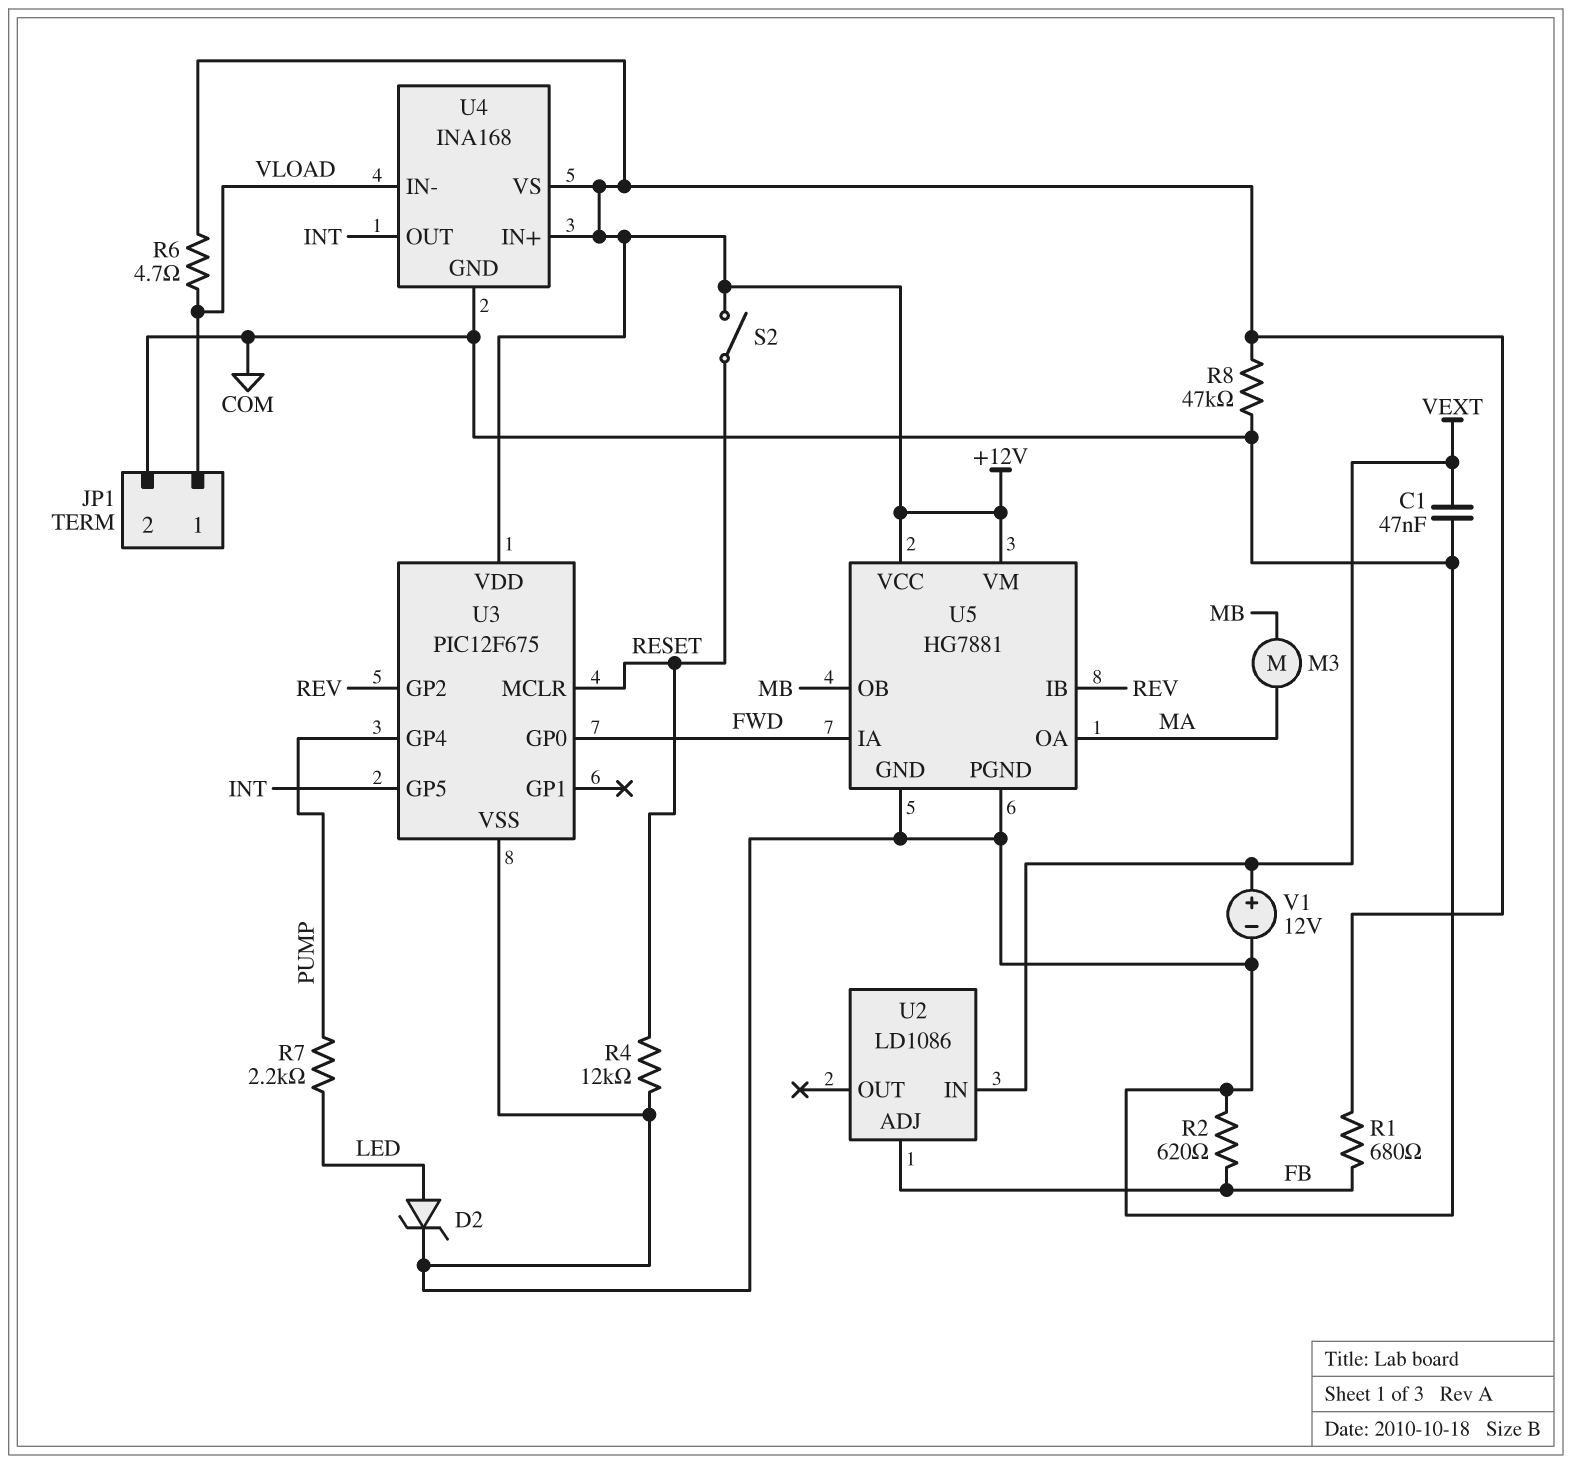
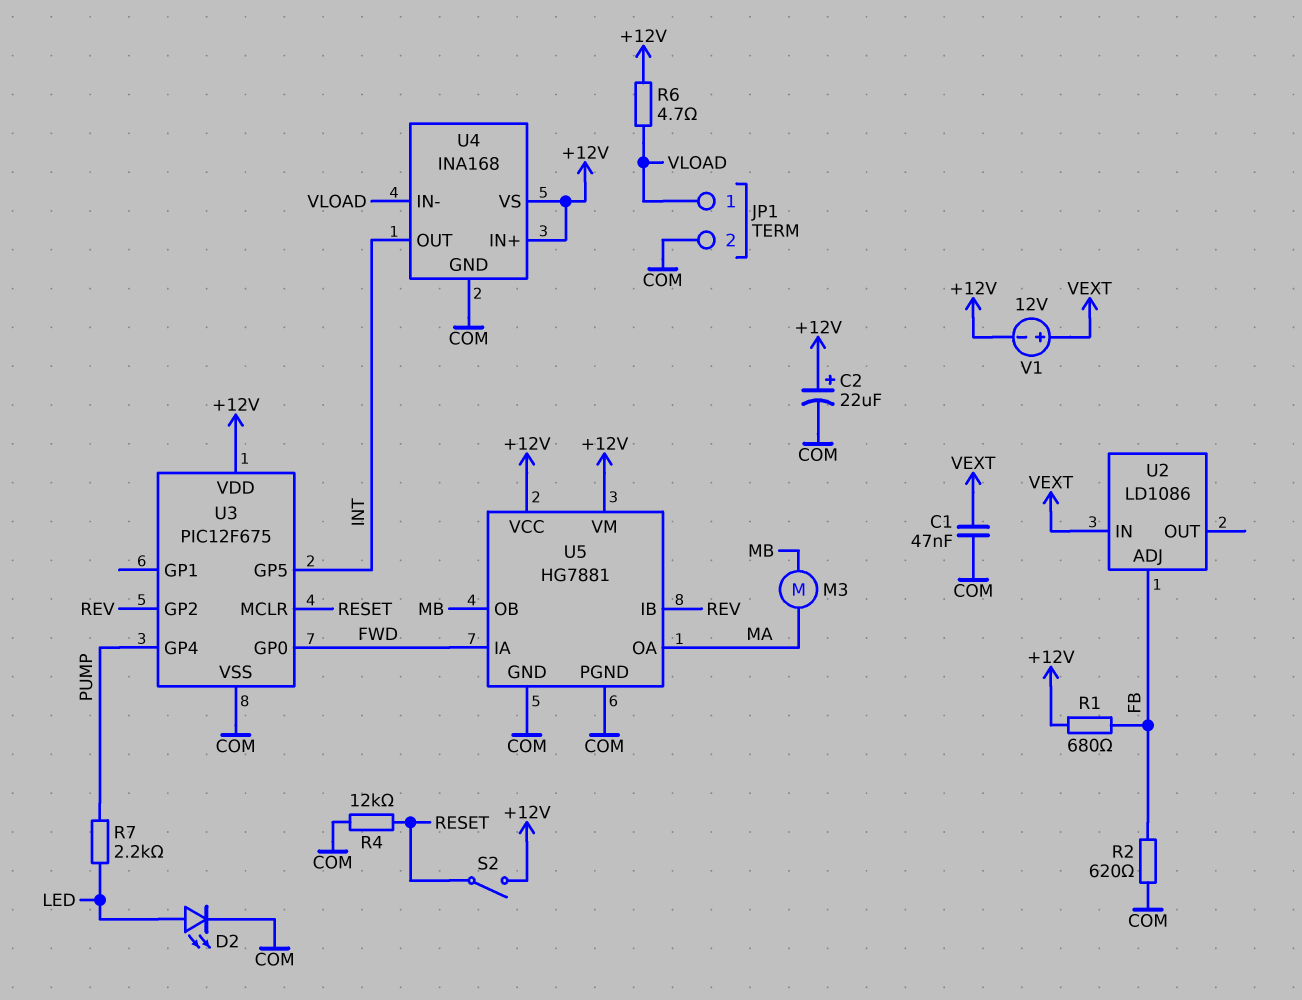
C2: none -> 22uF (plus +12V, minus COM)
D2: zener (A LED, K COM) -> LED (A LED, K COM)
R8: 47k (+12V, COM) -> none
V1: 12V (plus VEXT, minus COM) -> 12V (plus VEXT, minus +12V)

